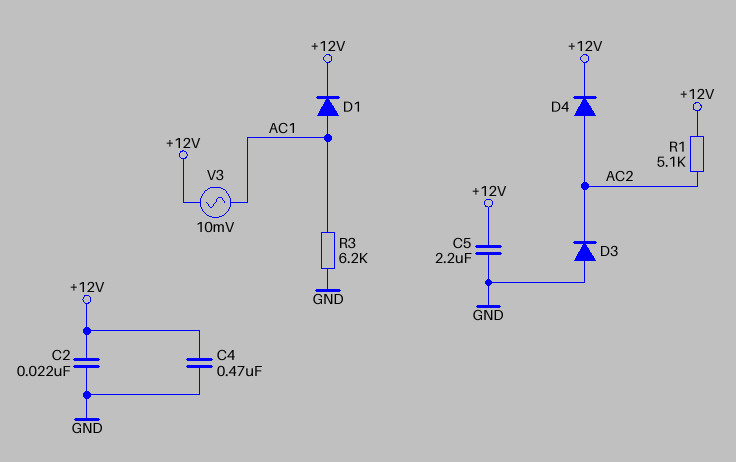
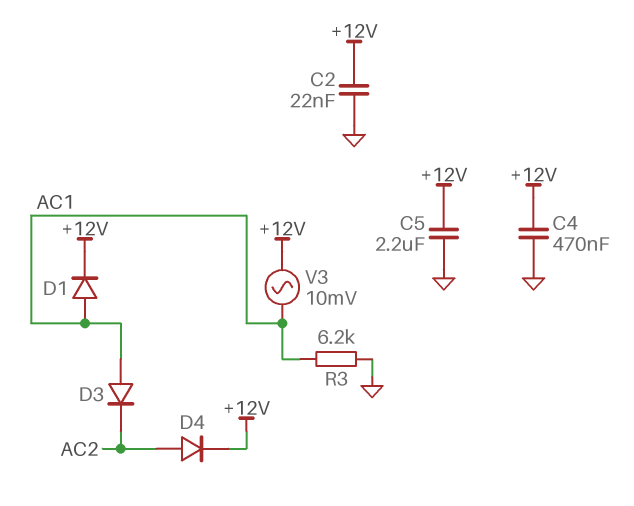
D3: diode (A GND, K AC2) -> diode (A AC1, K AC2)
R1: 5.1k (+12V, AC2) -> none

